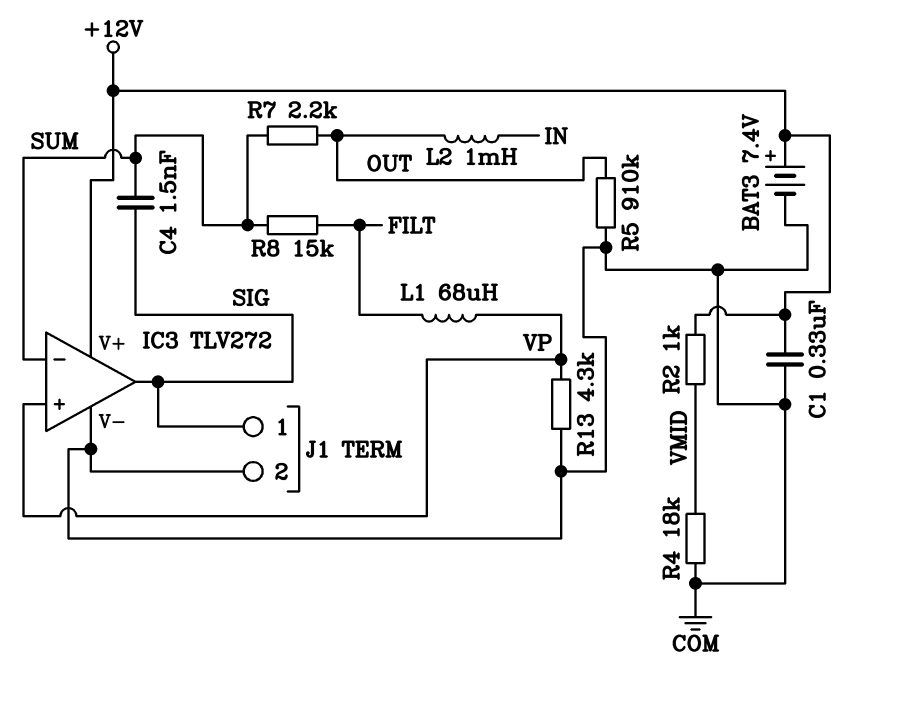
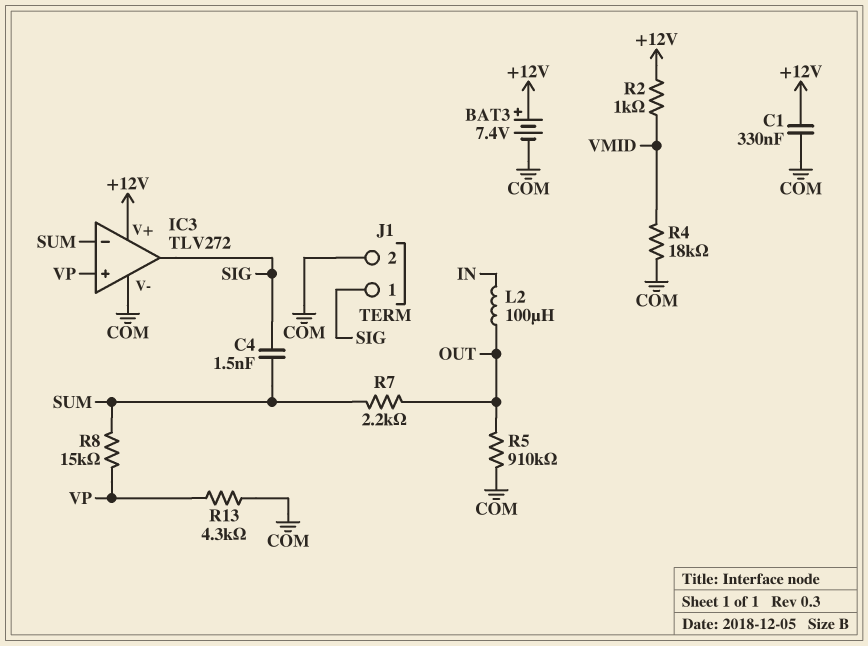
L1: 68uH (FILT, VP) -> none
L2: 1mH (IN, OUT) -> 100uH (IN, OUT)
R8: 15k (FILT, SUM) -> 15k (SUM, VP)

